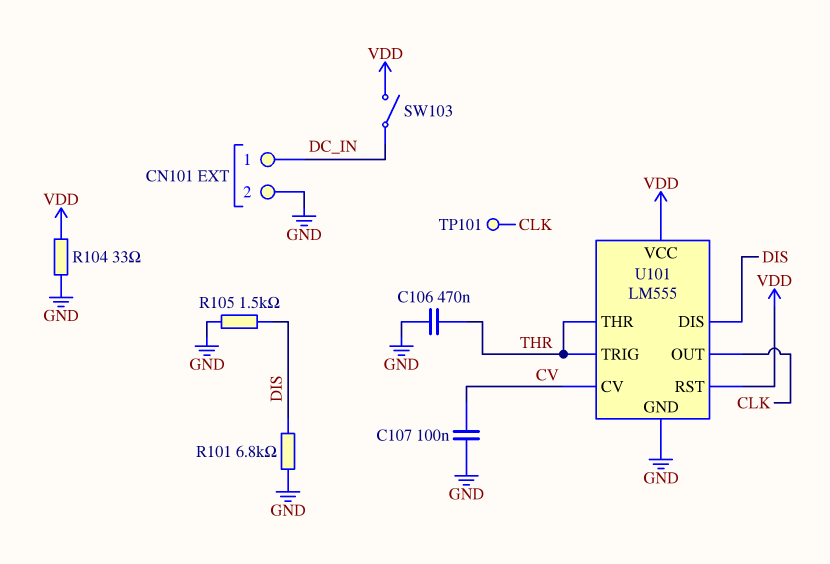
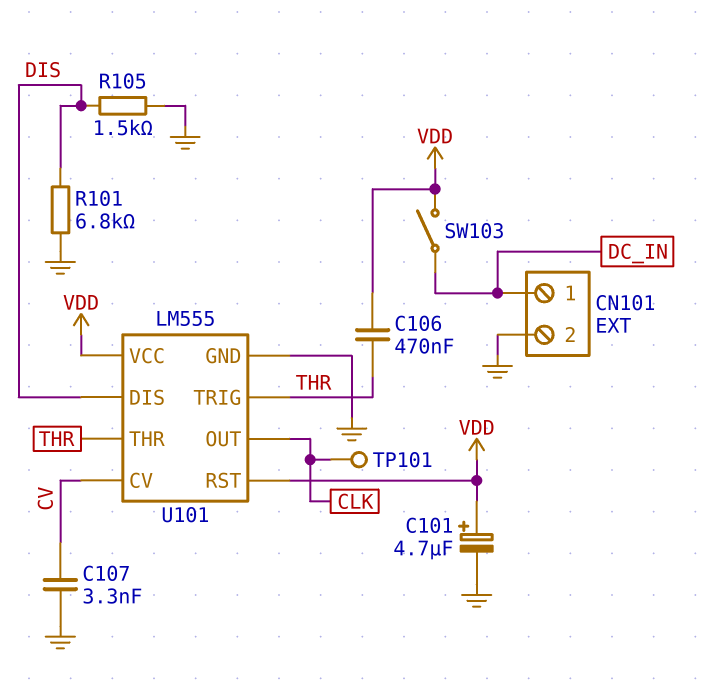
C101: none -> 4.7uF (plus VDD, minus GND)
C106: 470nF (GND, THR) -> 470nF (THR, VDD)
C107: 100nF (CV, GND) -> 3.3nF (CV, GND)
R104: 33 (GND, VDD) -> none

